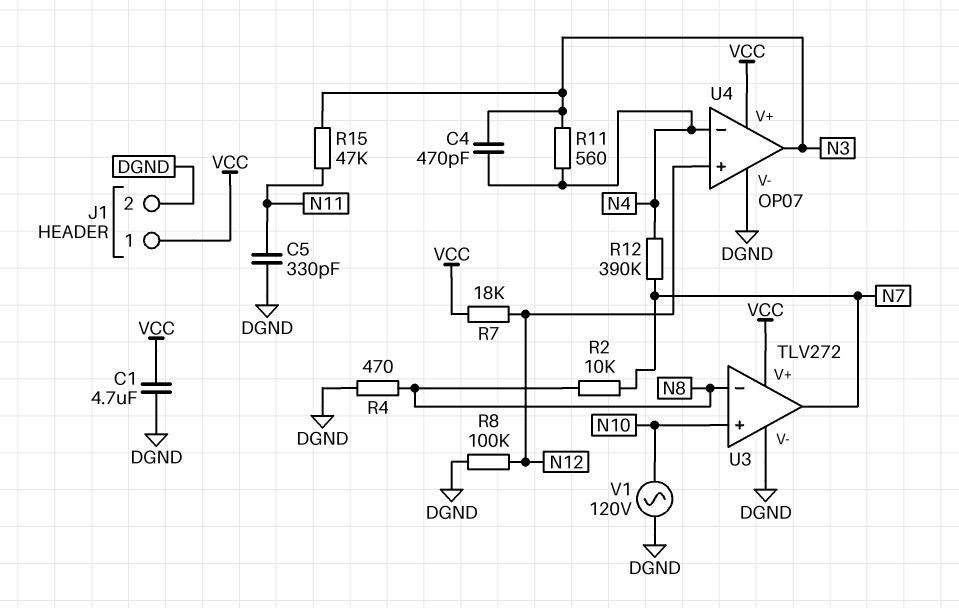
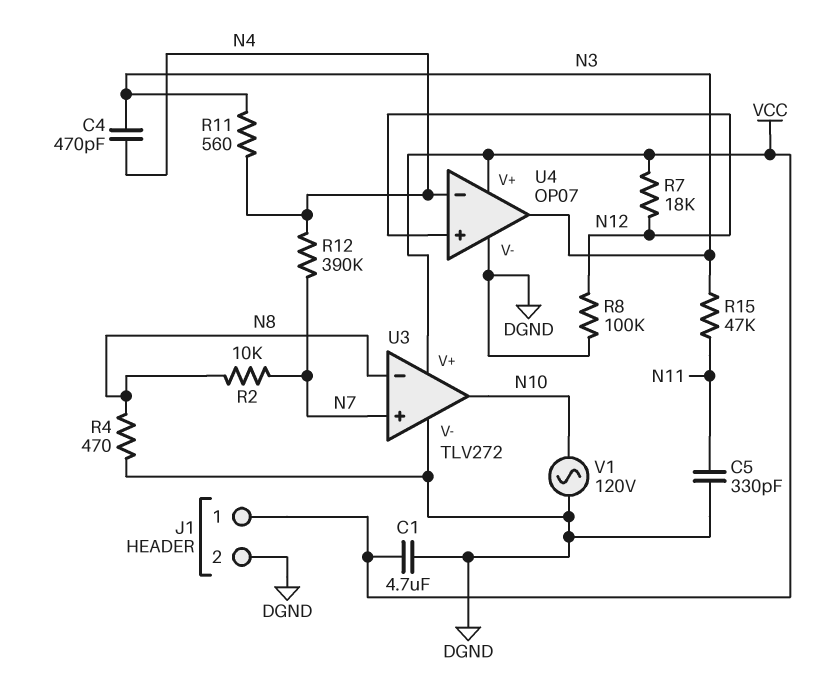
U3 pin in+: N10 -> N7
U3 pin out: N7 -> N10

